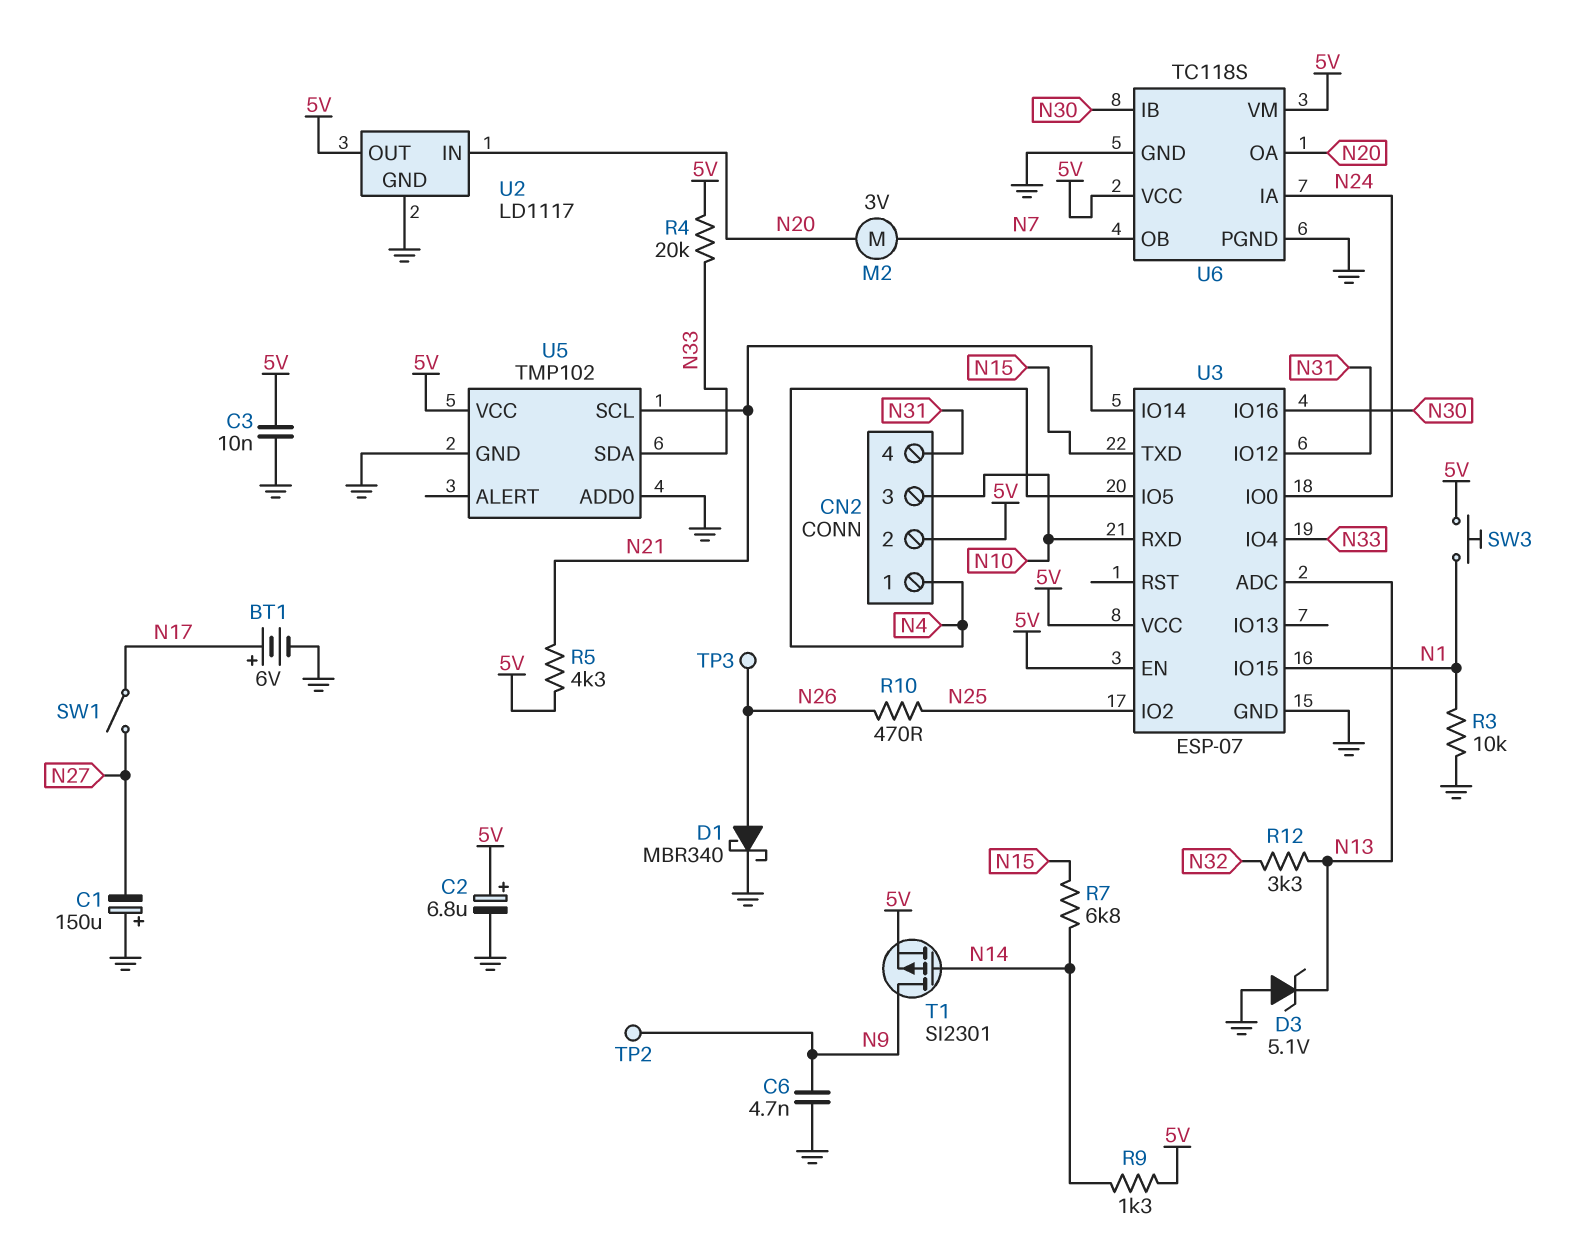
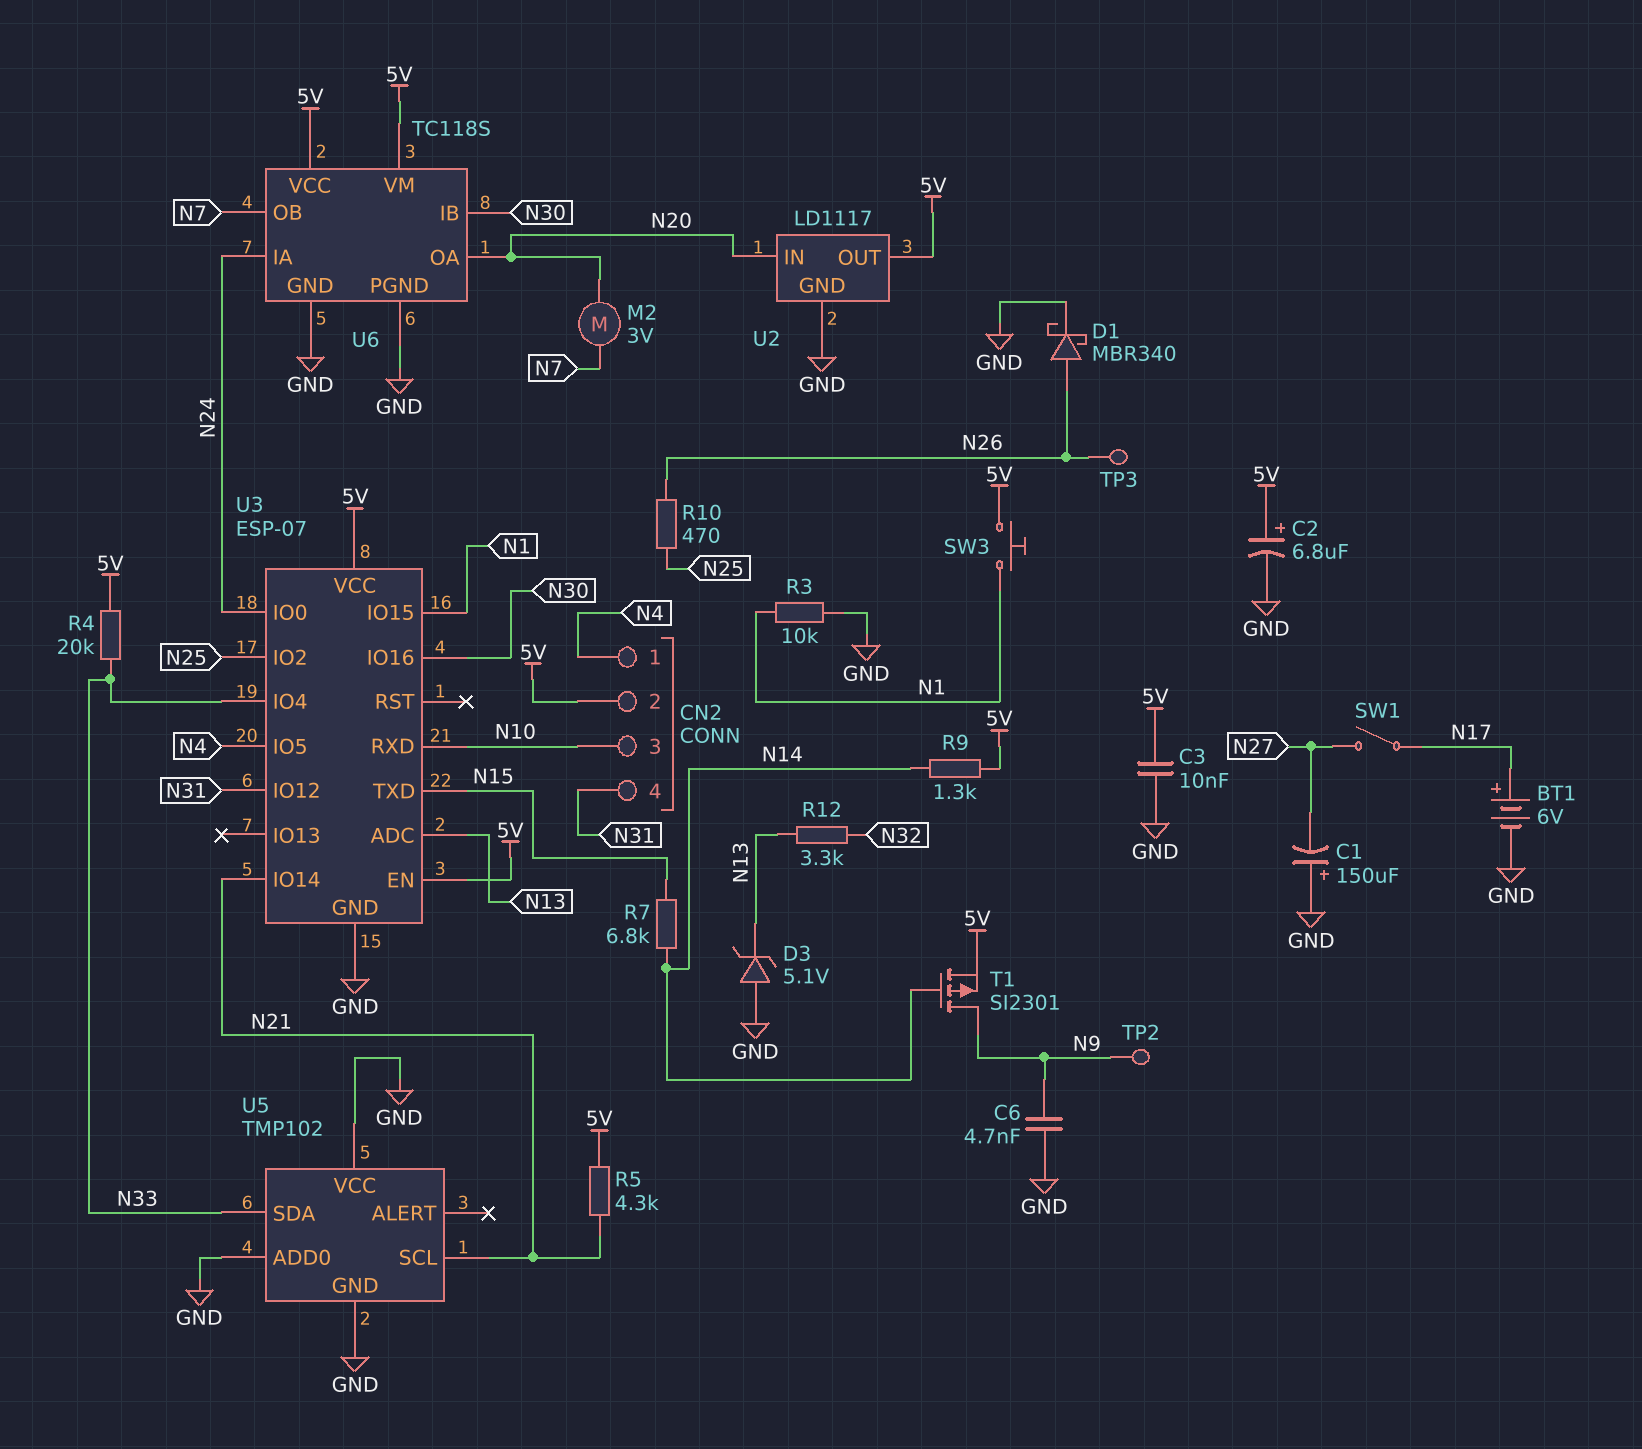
U5 pin VCC: 5V -> GND

